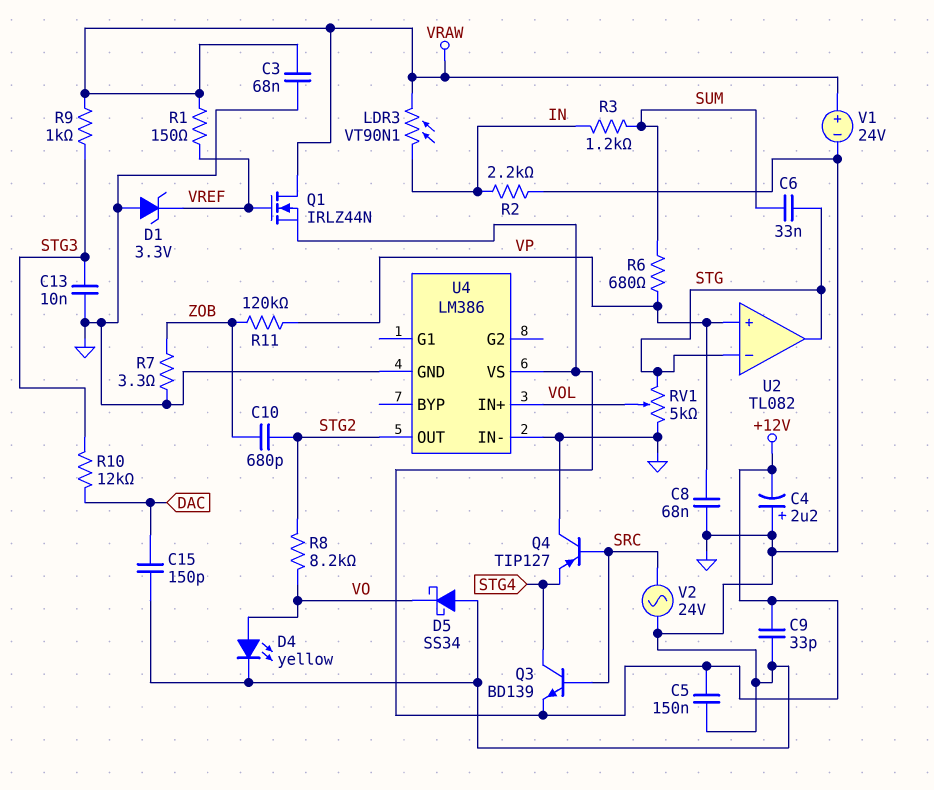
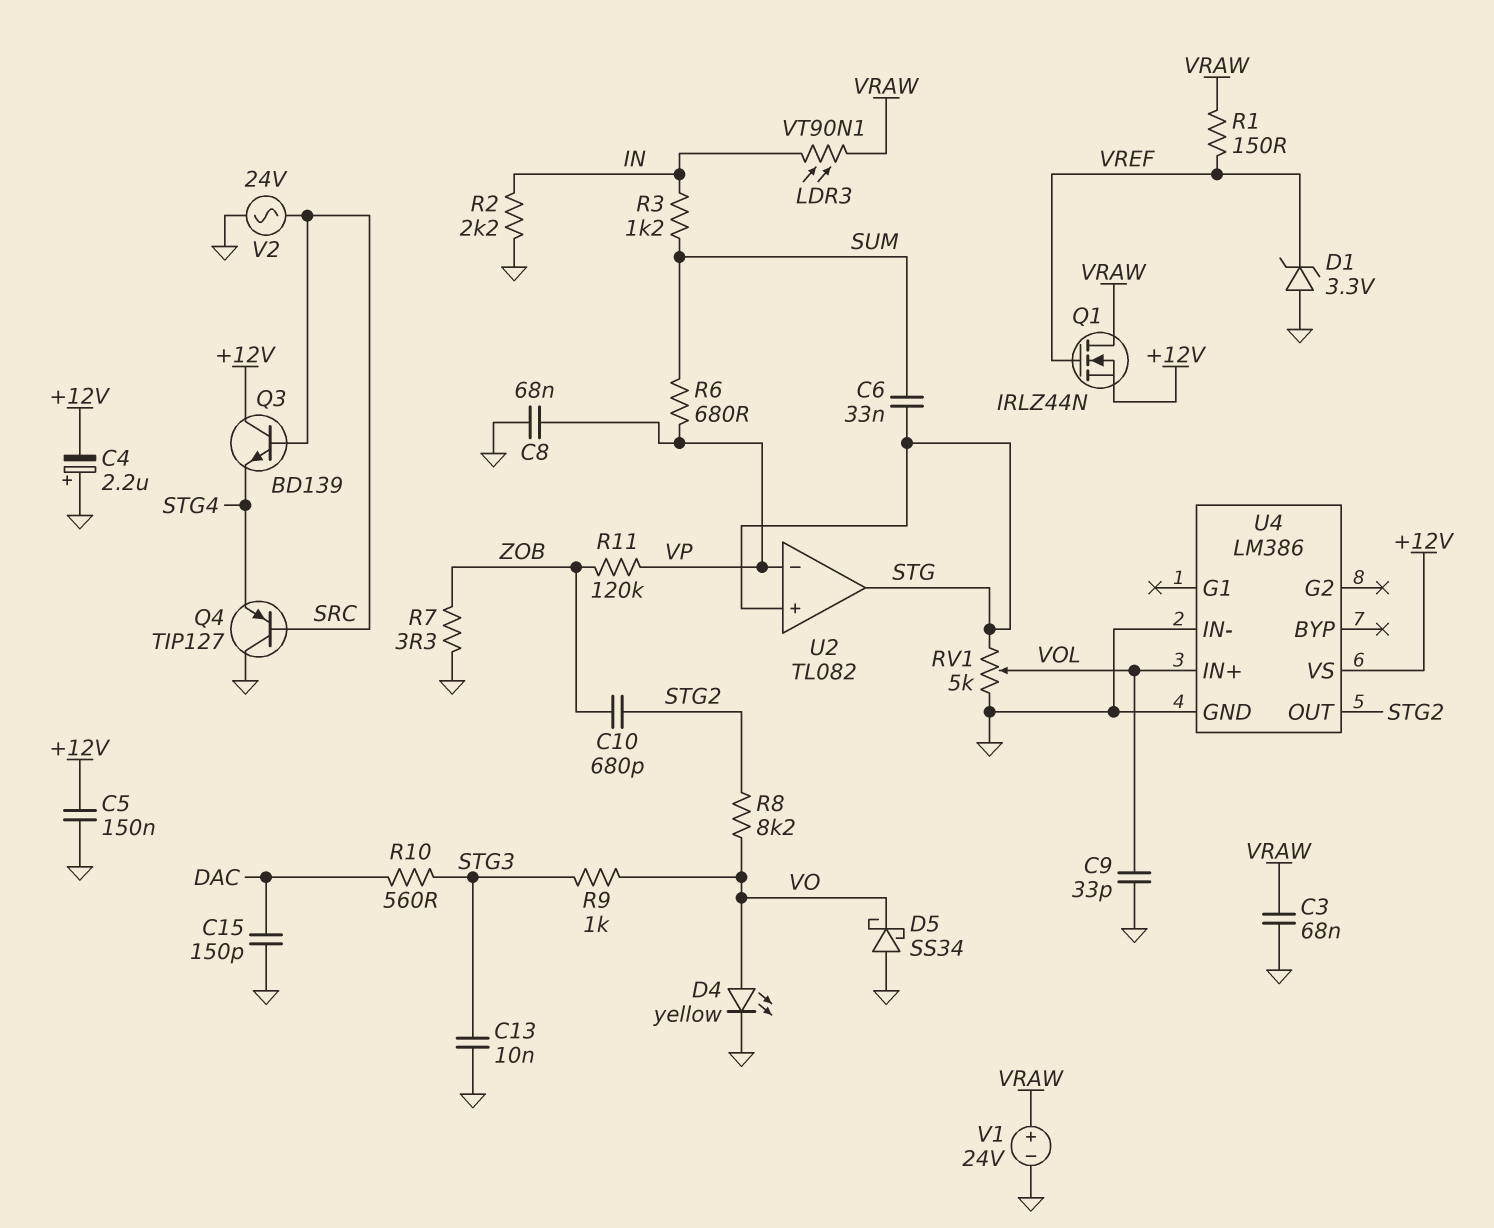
C9: 33pF (+12V, GND) -> 33pF (GND, VOL)
Q3: NPN BD139 (B SRC, C STG4, E +12V) -> NPN BD139 (B SRC, C +12V, E STG4)
R9: 1k (STG3, VRAW) -> 1k (STG3, VO)
R10: 12k (DAC, STG3) -> 560 (DAC, STG3)
U2 pin in+: VP -> STG
U2 pin in-: STG -> VP

